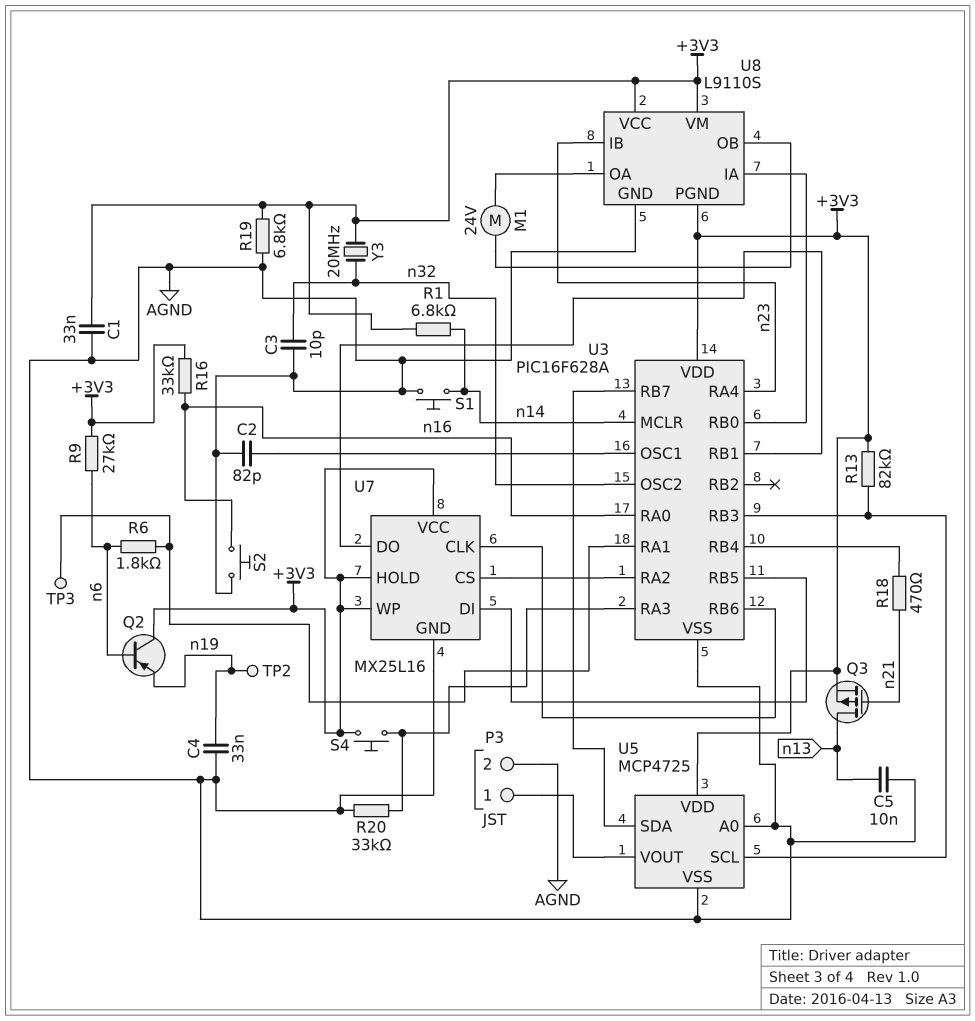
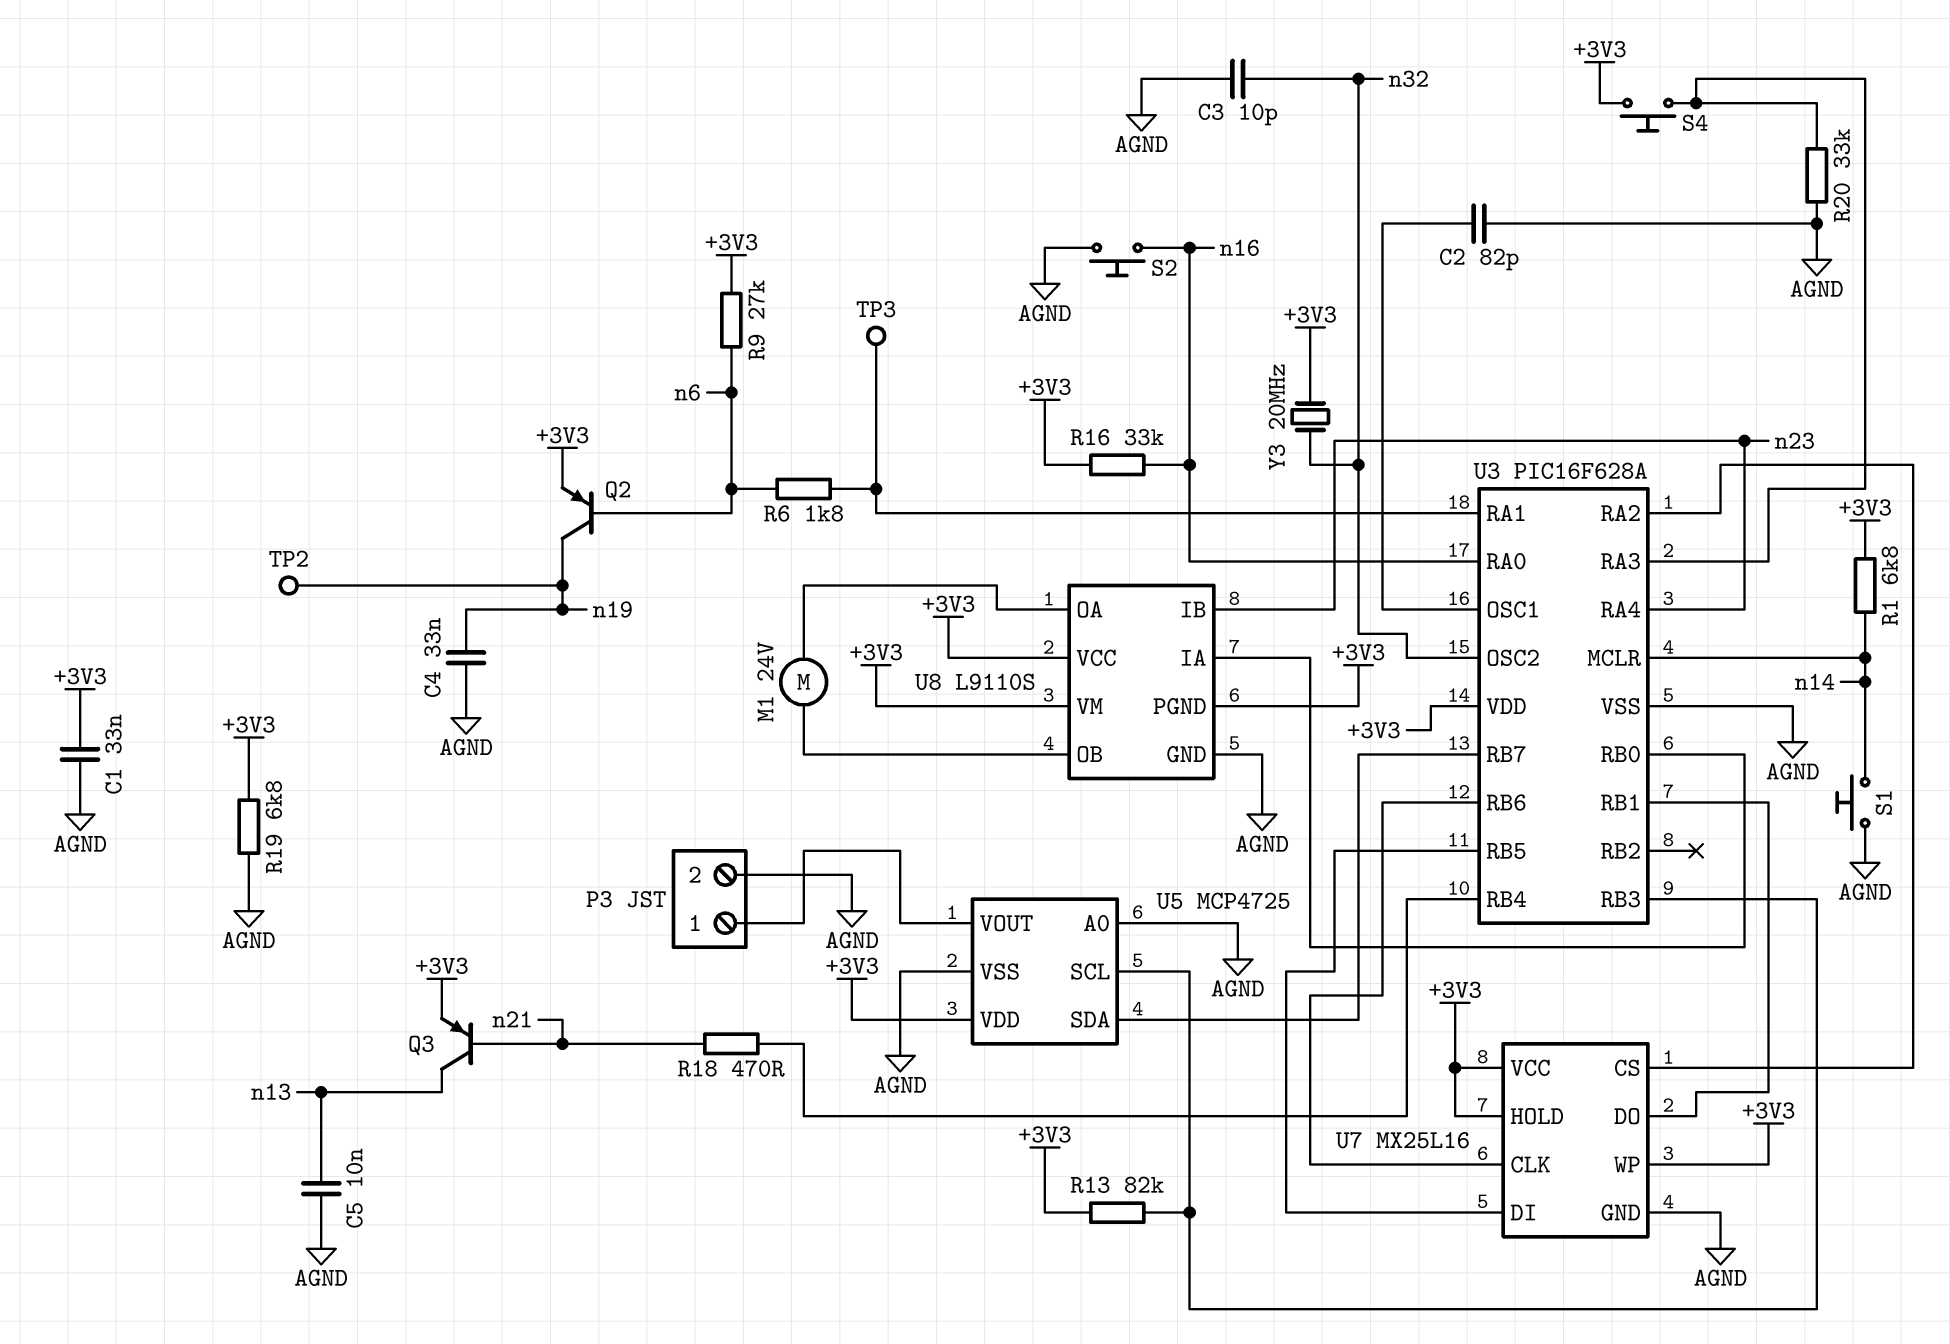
Q2: PNP (B n6, C +3V3, E n19) -> PNP (B n6, C n19, E +3V3)
Q3: PMOS (G n21, D n13, S +3V3) -> PNP (B n21, C n13, E +3V3)

